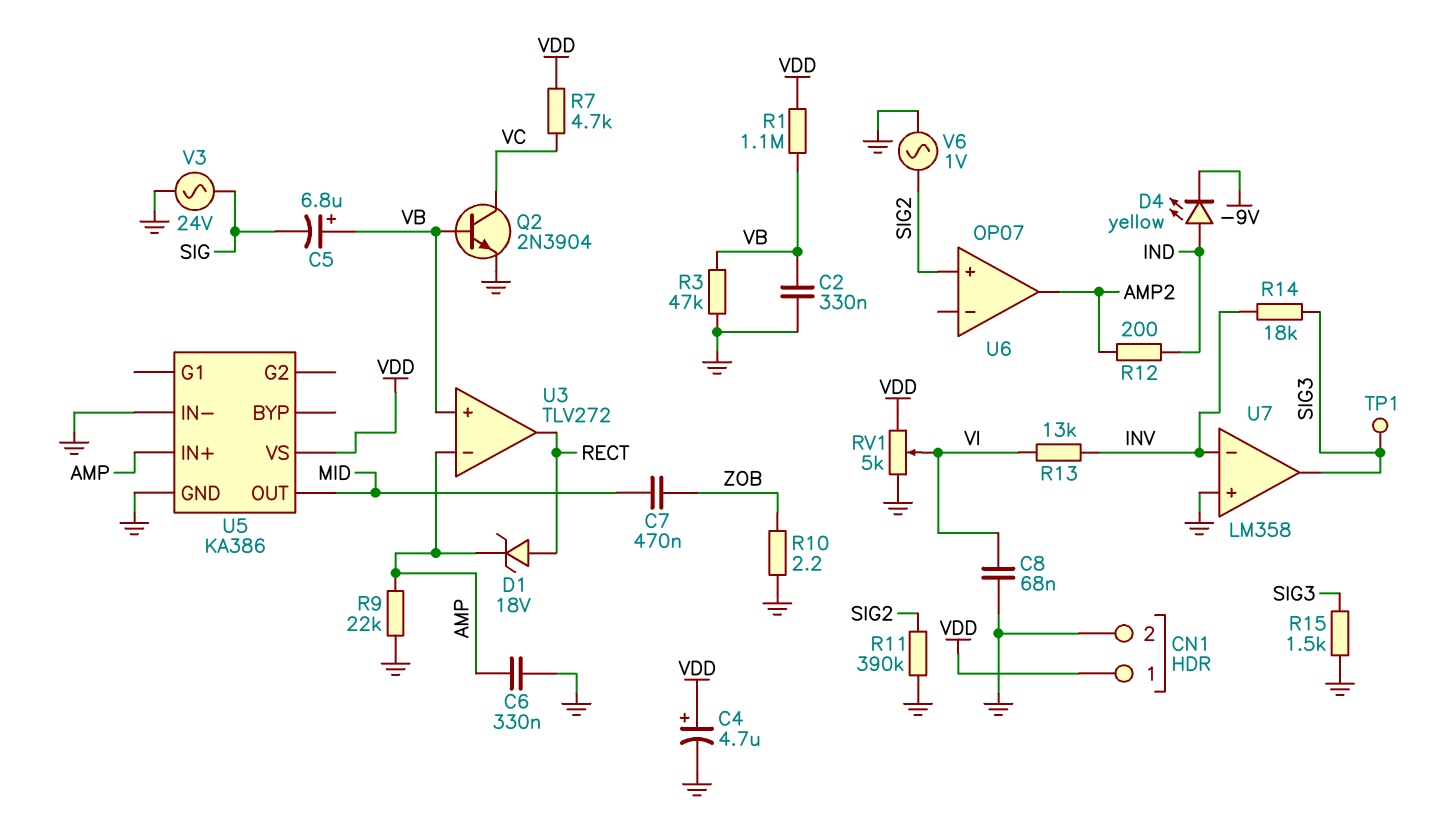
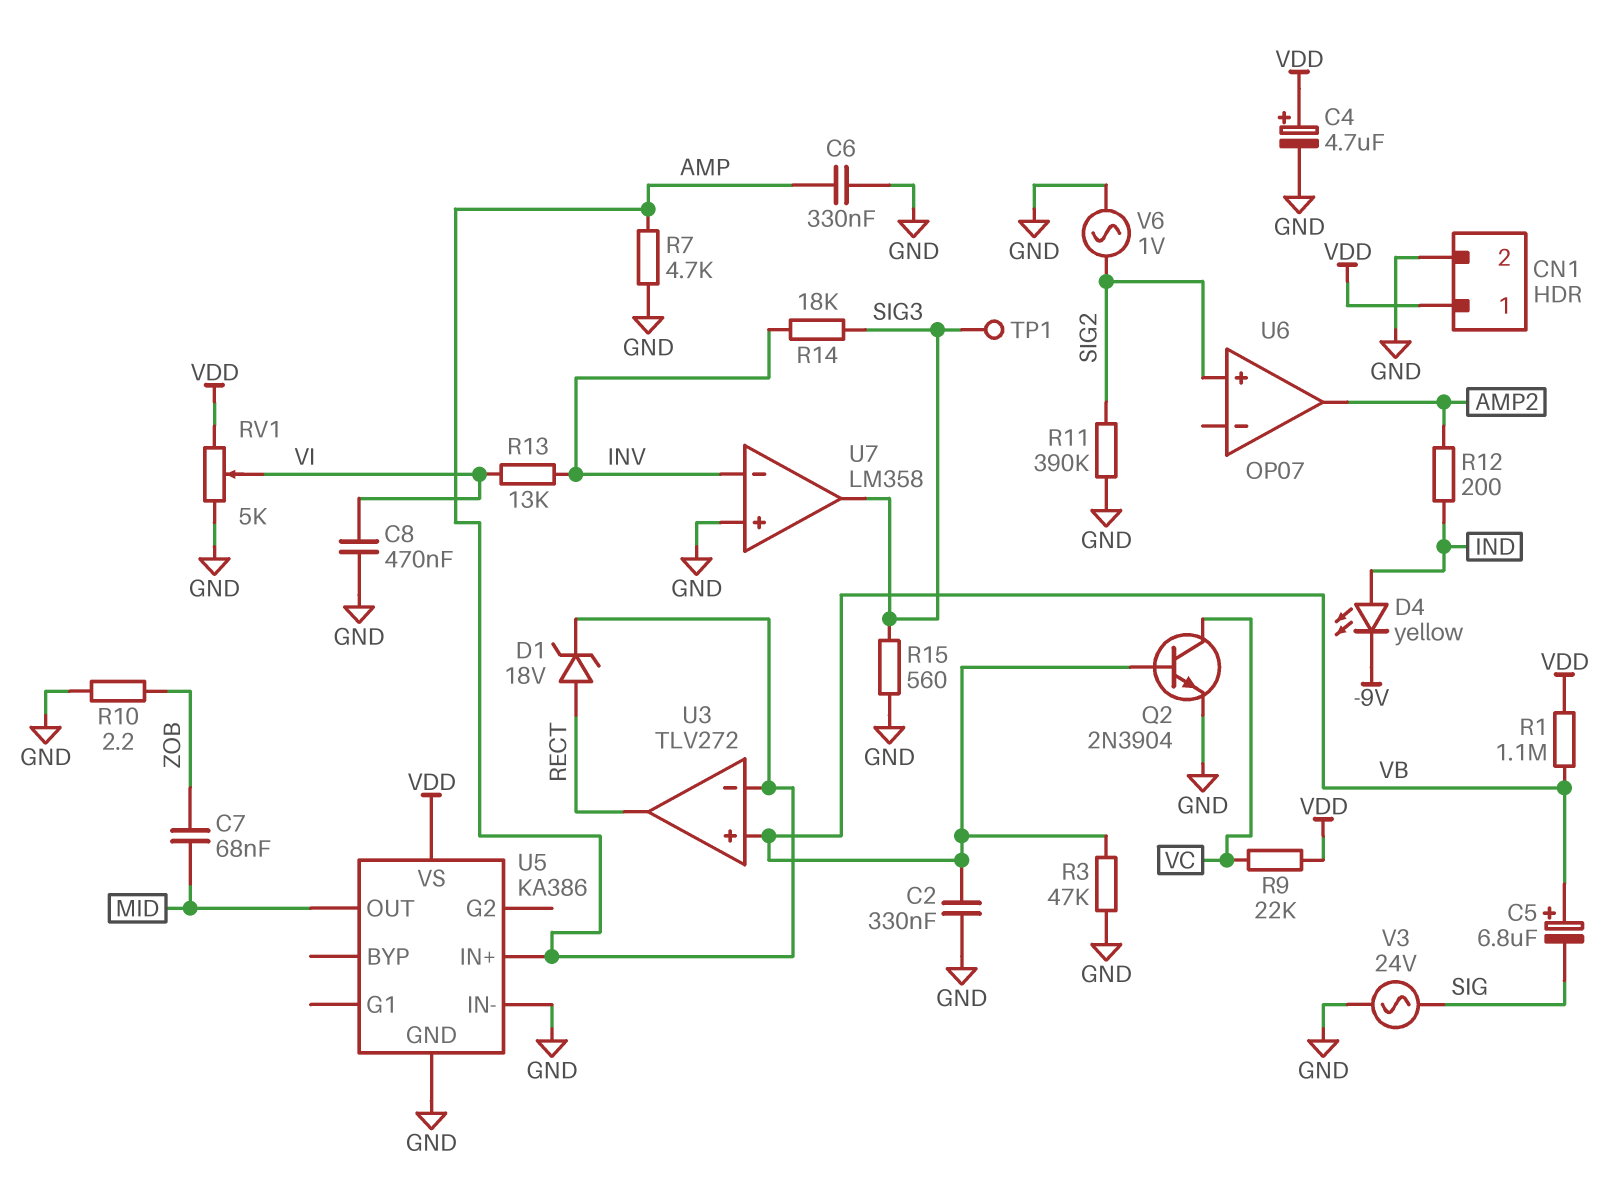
C7: 470nF (MID, ZOB) -> 68nF (MID, ZOB)
C8: 68nF (GND, VI) -> 470nF (GND, VI)
R7: 4.7k (VC, VDD) -> 4.7k (AMP, GND)
R9: 22k (AMP, GND) -> 22k (VC, VDD)
R15: 1.5k (GND, SIG3) -> 560 (GND, SIG3)

